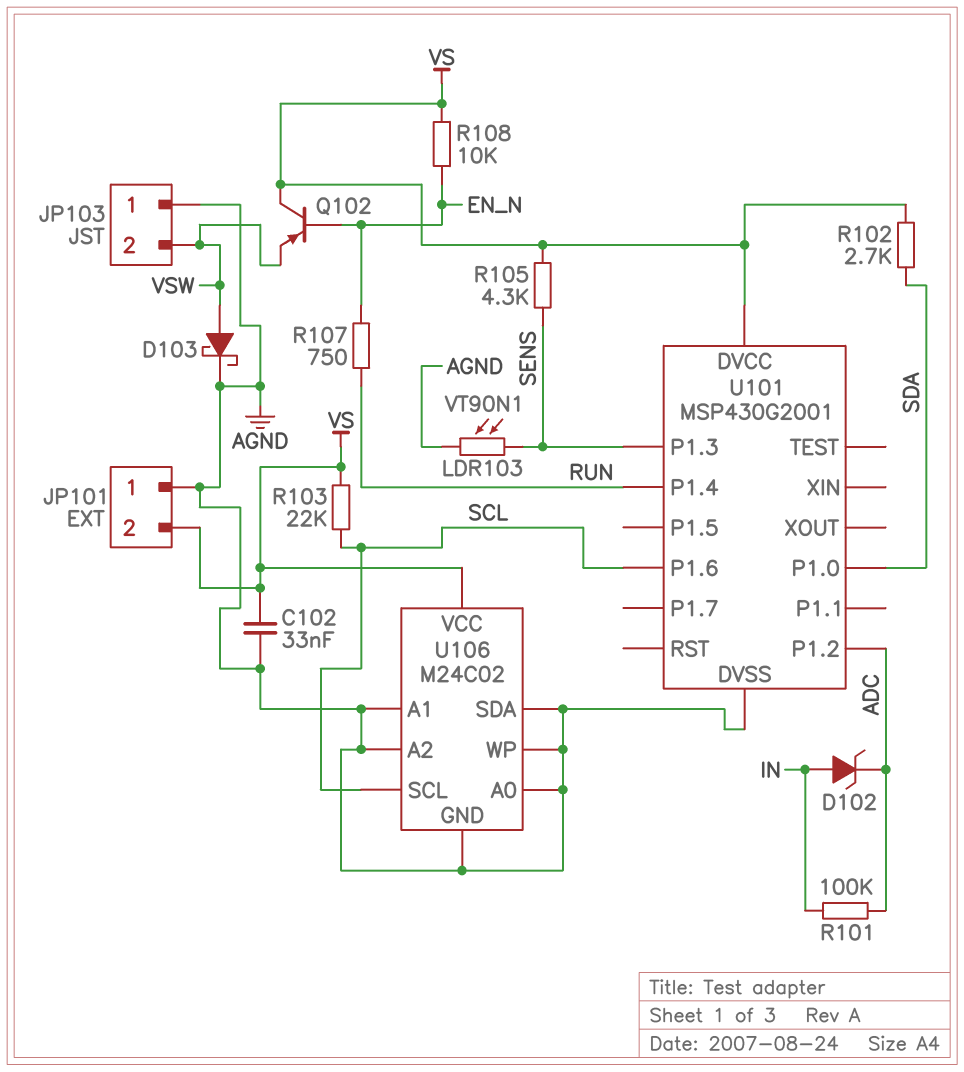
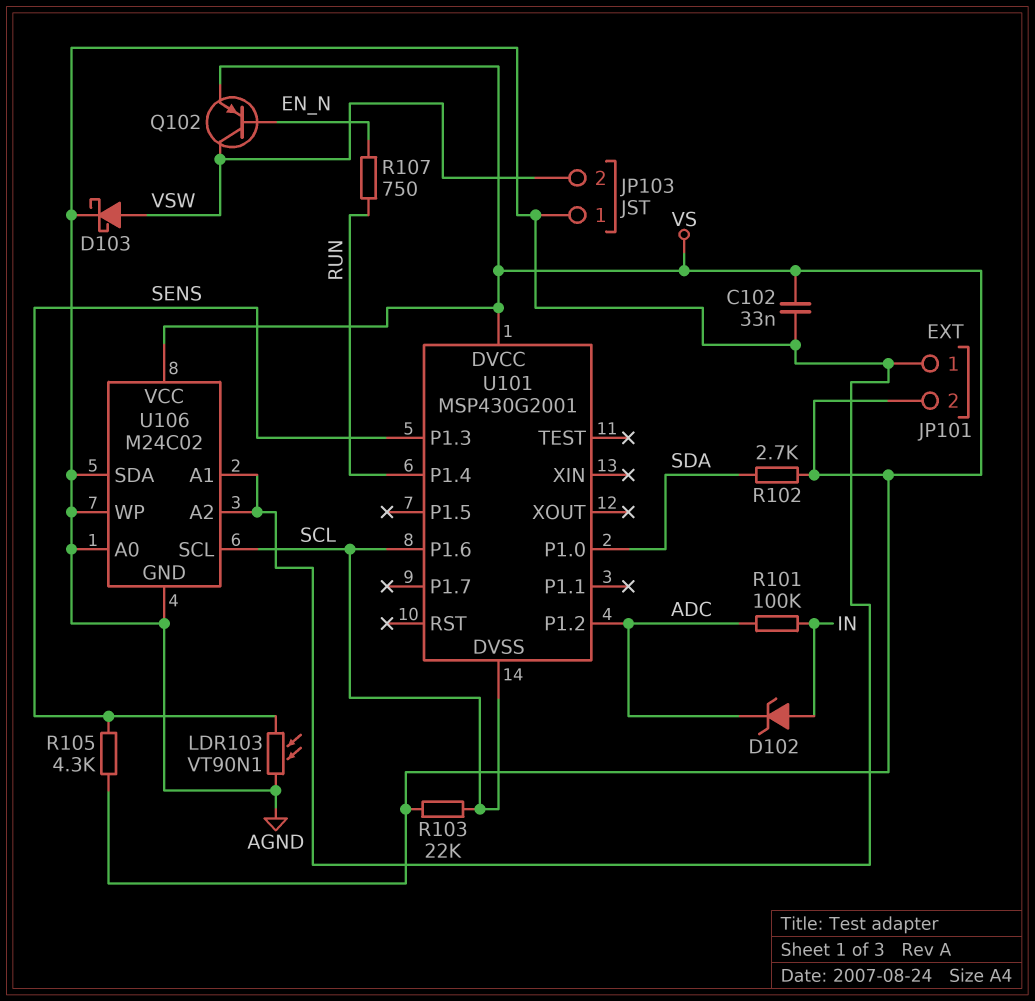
Q102: PNP (B EN_N, C VS, E VSW) -> PNP (B EN_N, C VSW, E VS)
R108: 10k (EN_N, VS) -> none
U101 pin DVSS: AGND -> SCL

